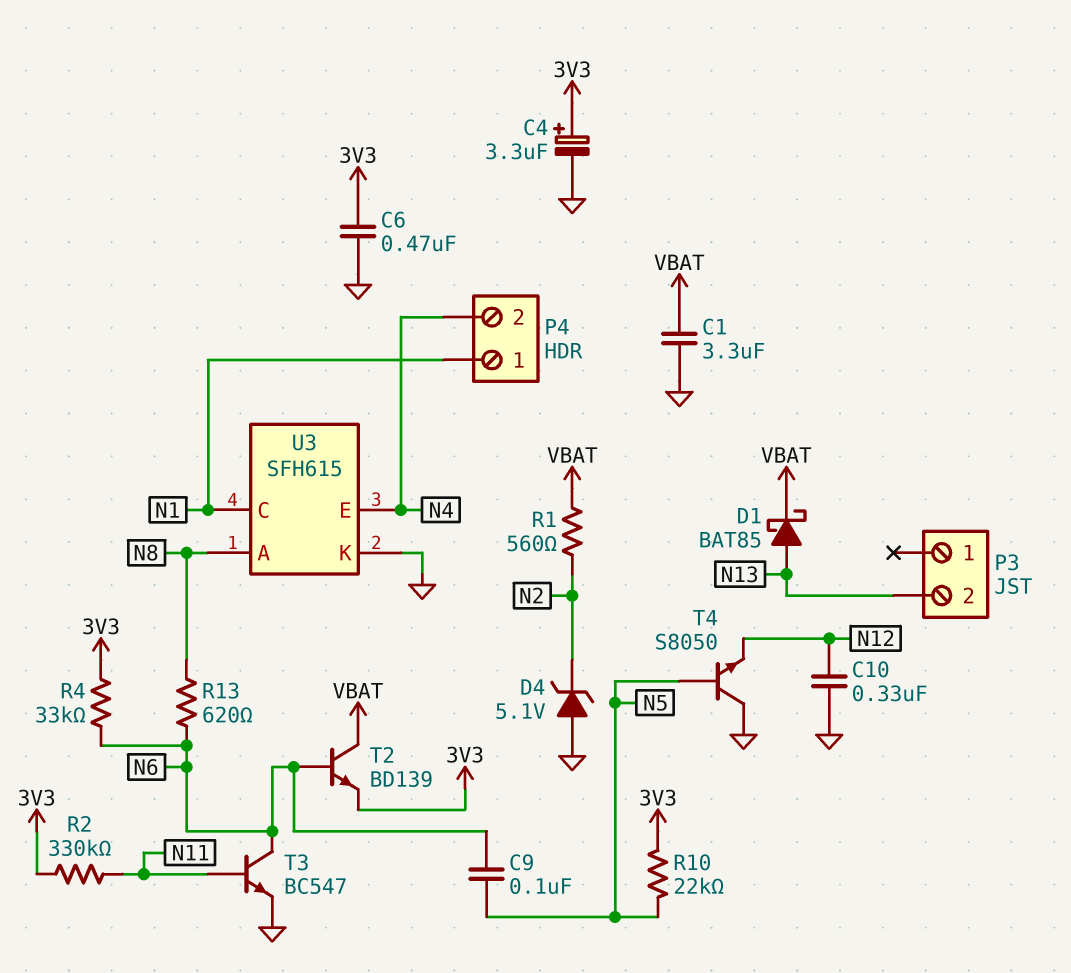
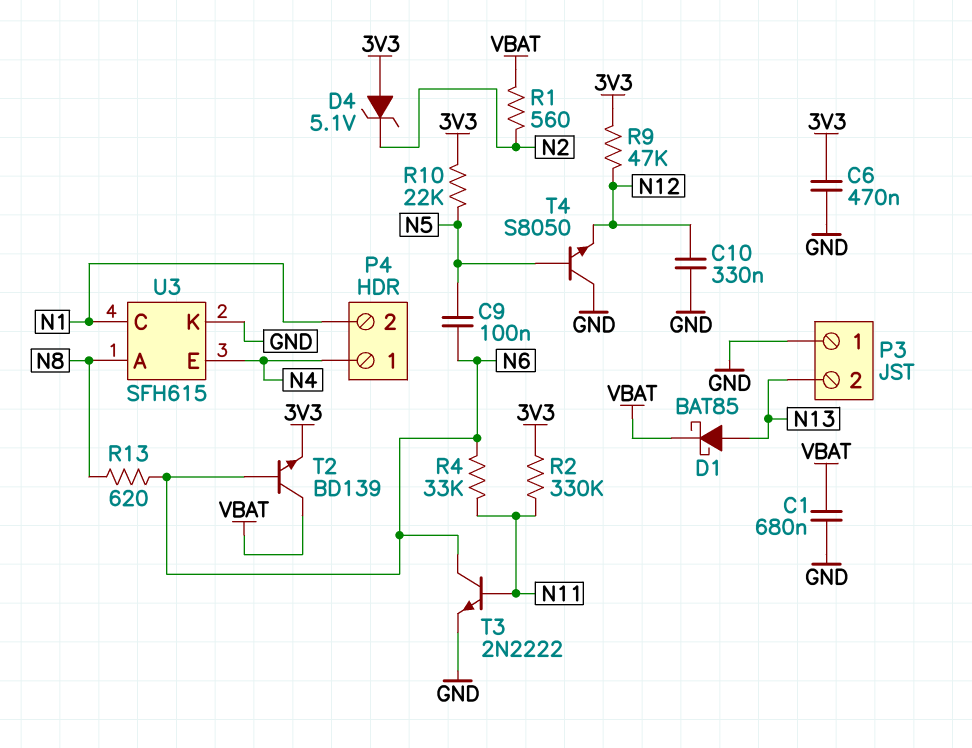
C1: 3.3uF (GND, VBAT) -> 680nF (GND, VBAT)
C4: 3.3uF (plus 3V3, minus GND) -> none
D4: zener 5.1V (A GND, K N2) -> zener 5.1V (A 3V3, K N2)
P3 pin 1: none -> GND
P4 pin 1: N1 -> N4
P4 pin 2: N4 -> N1
R4: 33k (3V3, N6) -> 33k (N6, N11)
R9: none -> 47k (3V3, N12)
T3: NPN BC547 (B N11, C N6, E GND) -> NPN 2N2222 (B N11, C N6, E GND)

